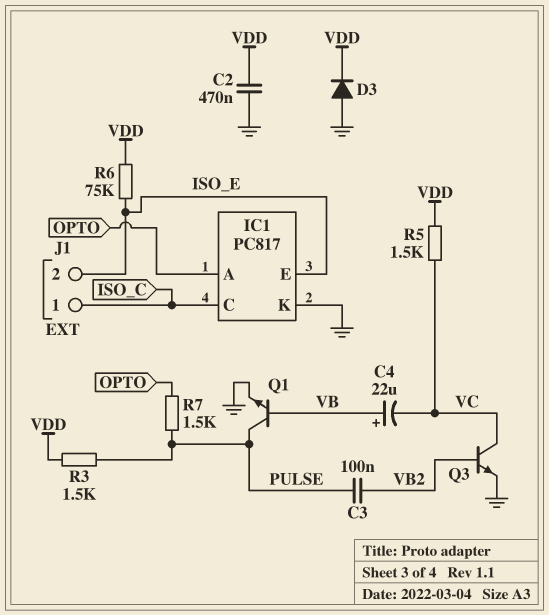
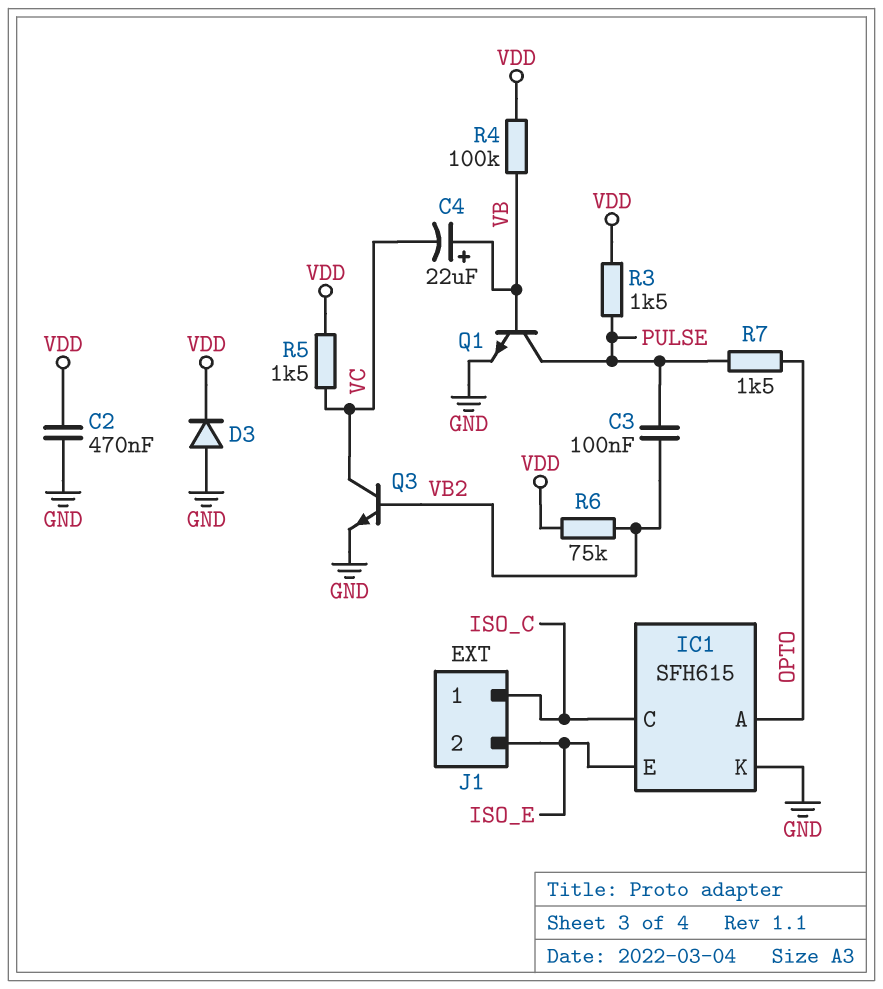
IC1: PC817 -> SFH615
R4: none -> 100k (VB, VDD)
R6: 75k (ISO_E, VDD) -> 75k (VB2, VDD)

